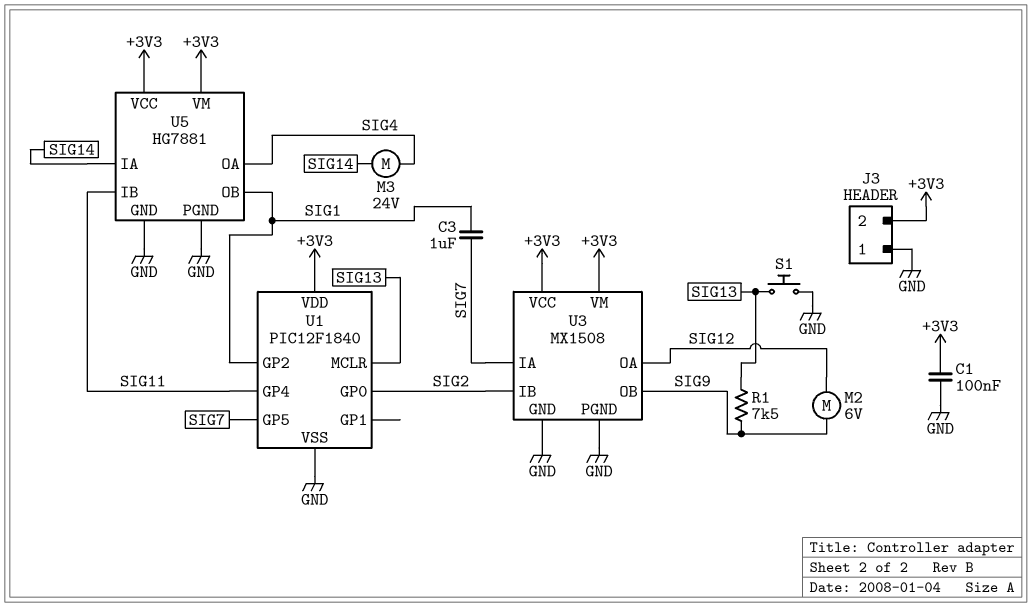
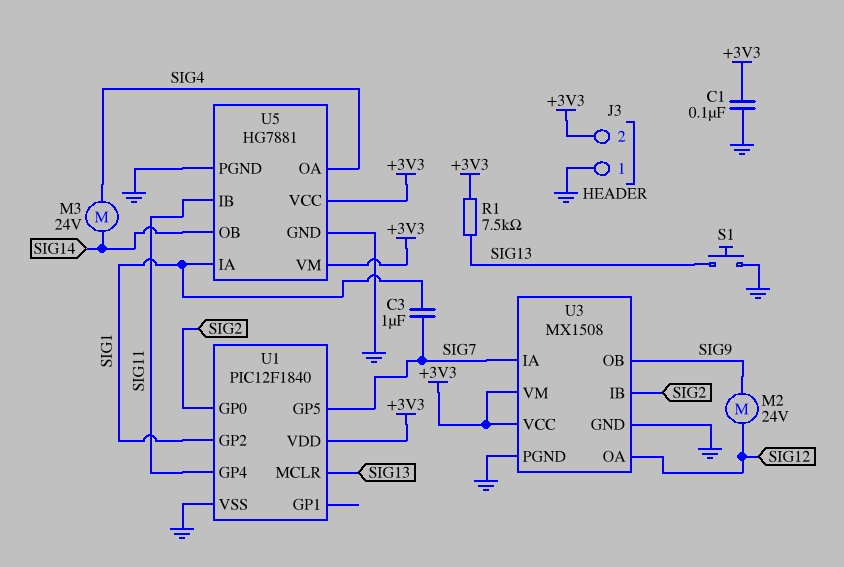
M2: motor 6V (SIG9, SIG12) -> motor 24V (SIG9, SIG12)
R1: 7.5k (SIG9, SIG13) -> 7.5k (+3V3, SIG13)
U5 pin IA: SIG14 -> SIG1
U5 pin OB: SIG1 -> SIG14

